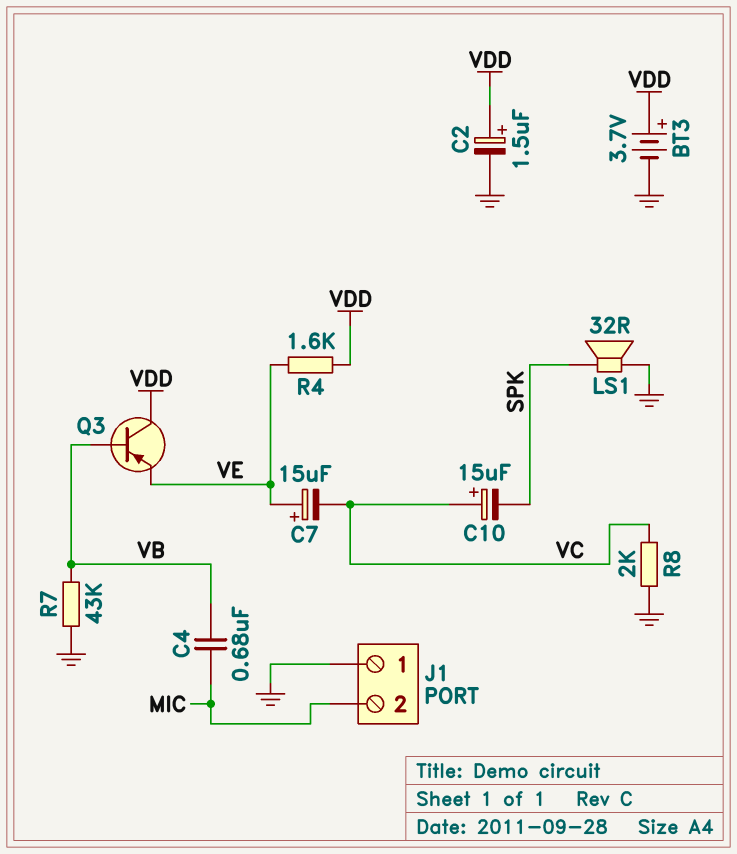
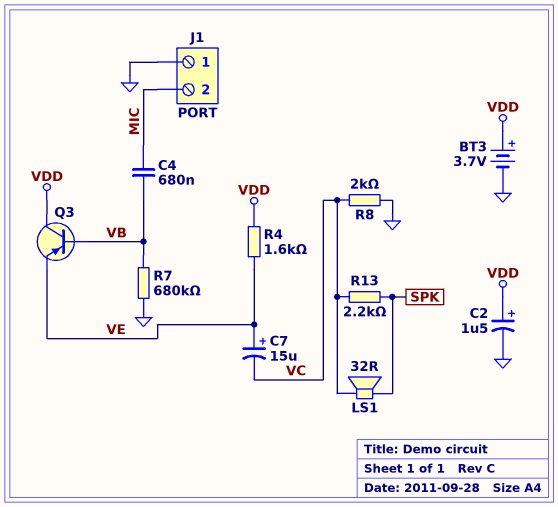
C10: 15uF (plus VC, minus SPK) -> none
LS1: speaker 32R (GND, SPK) -> speaker 32R (SPK, VC)
R7: 43k (GND, VB) -> 680k (GND, VB)
R13: none -> 2.2k (SPK, VC)

